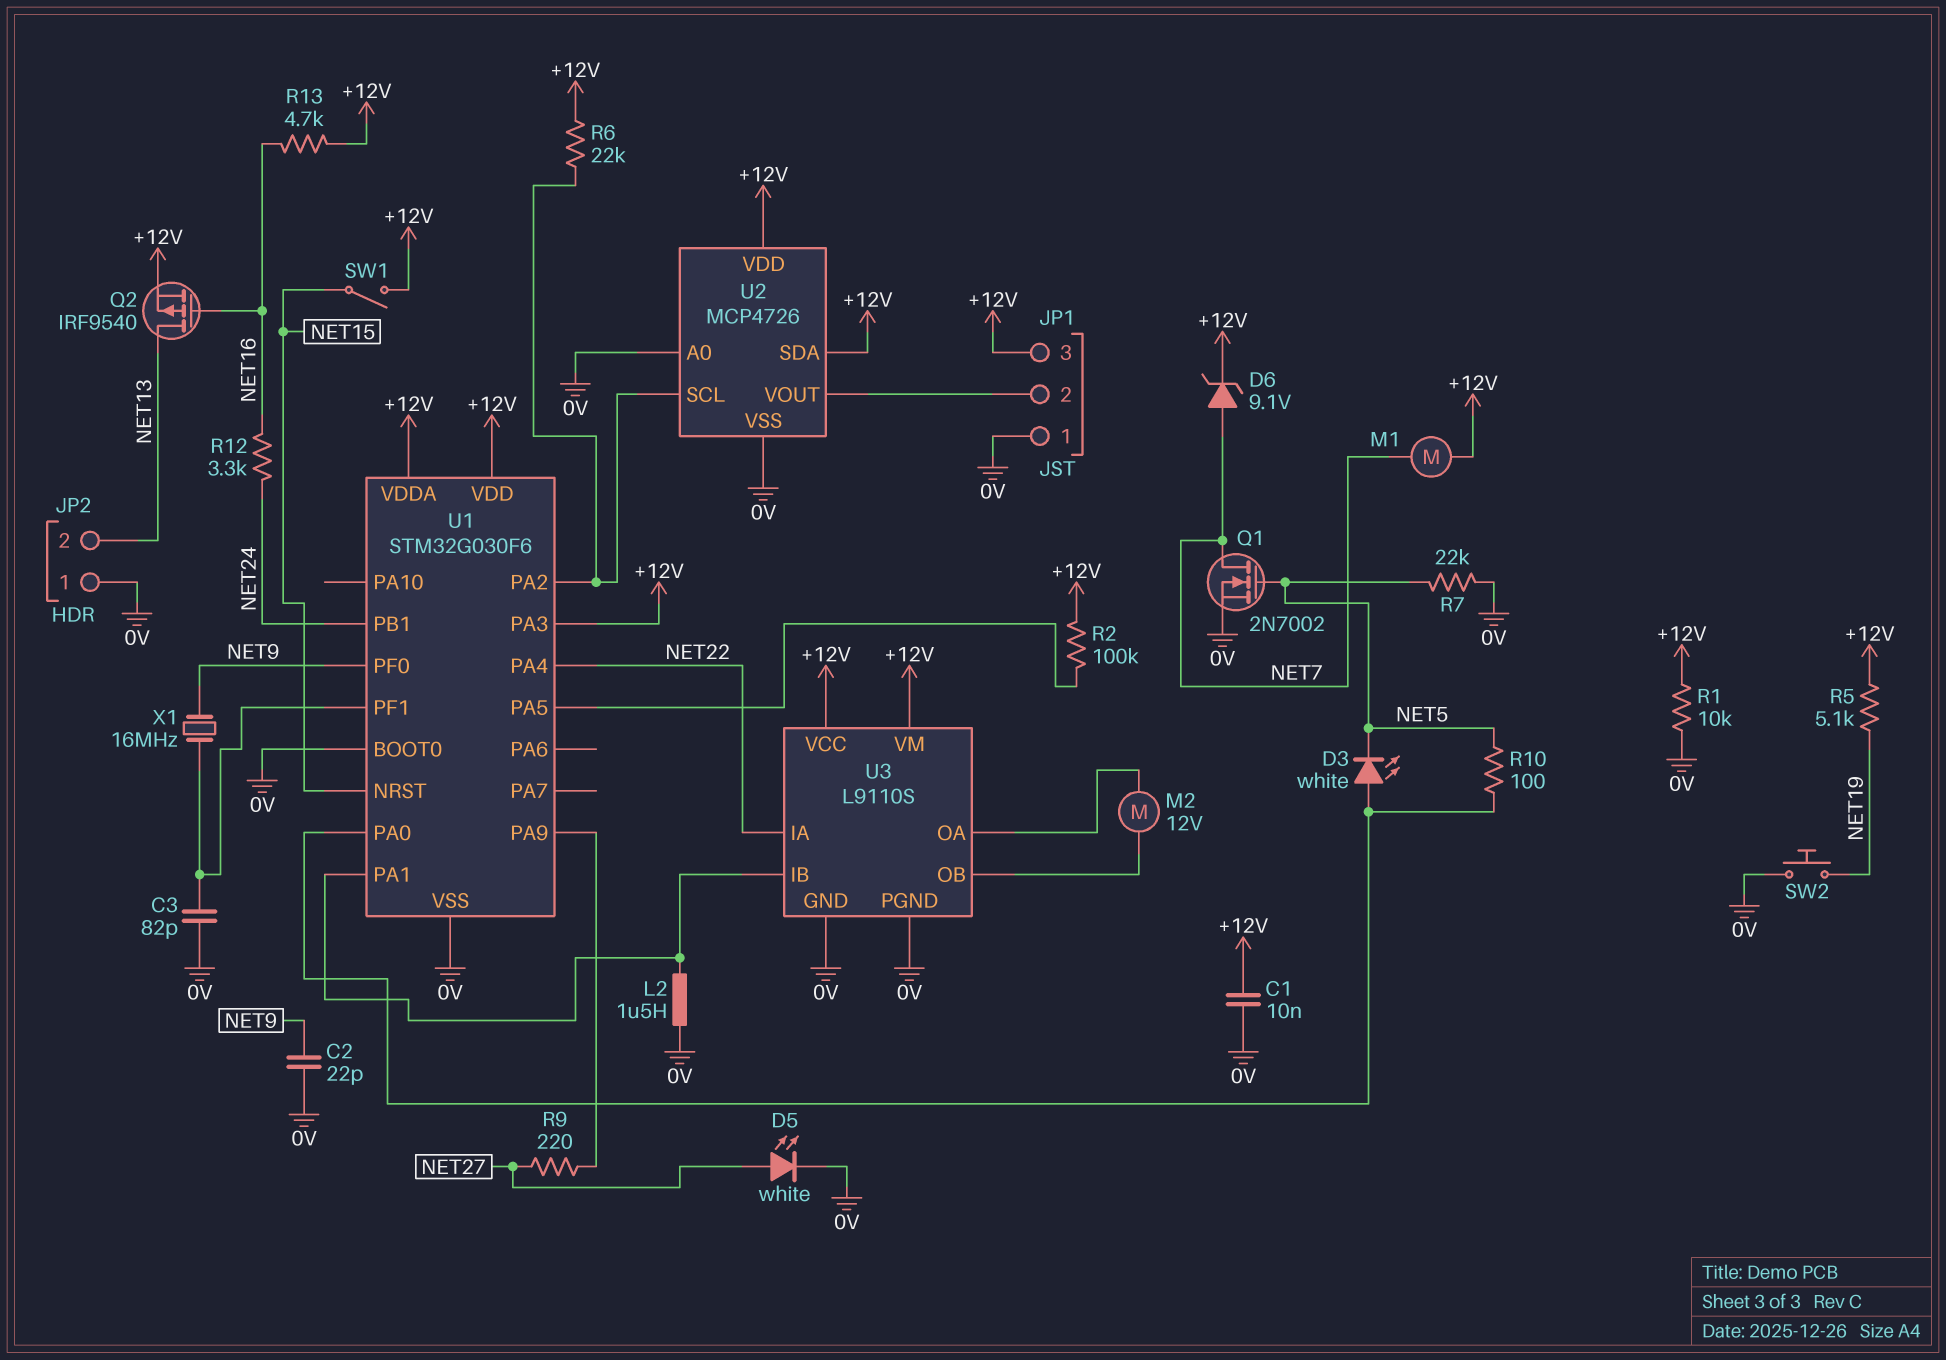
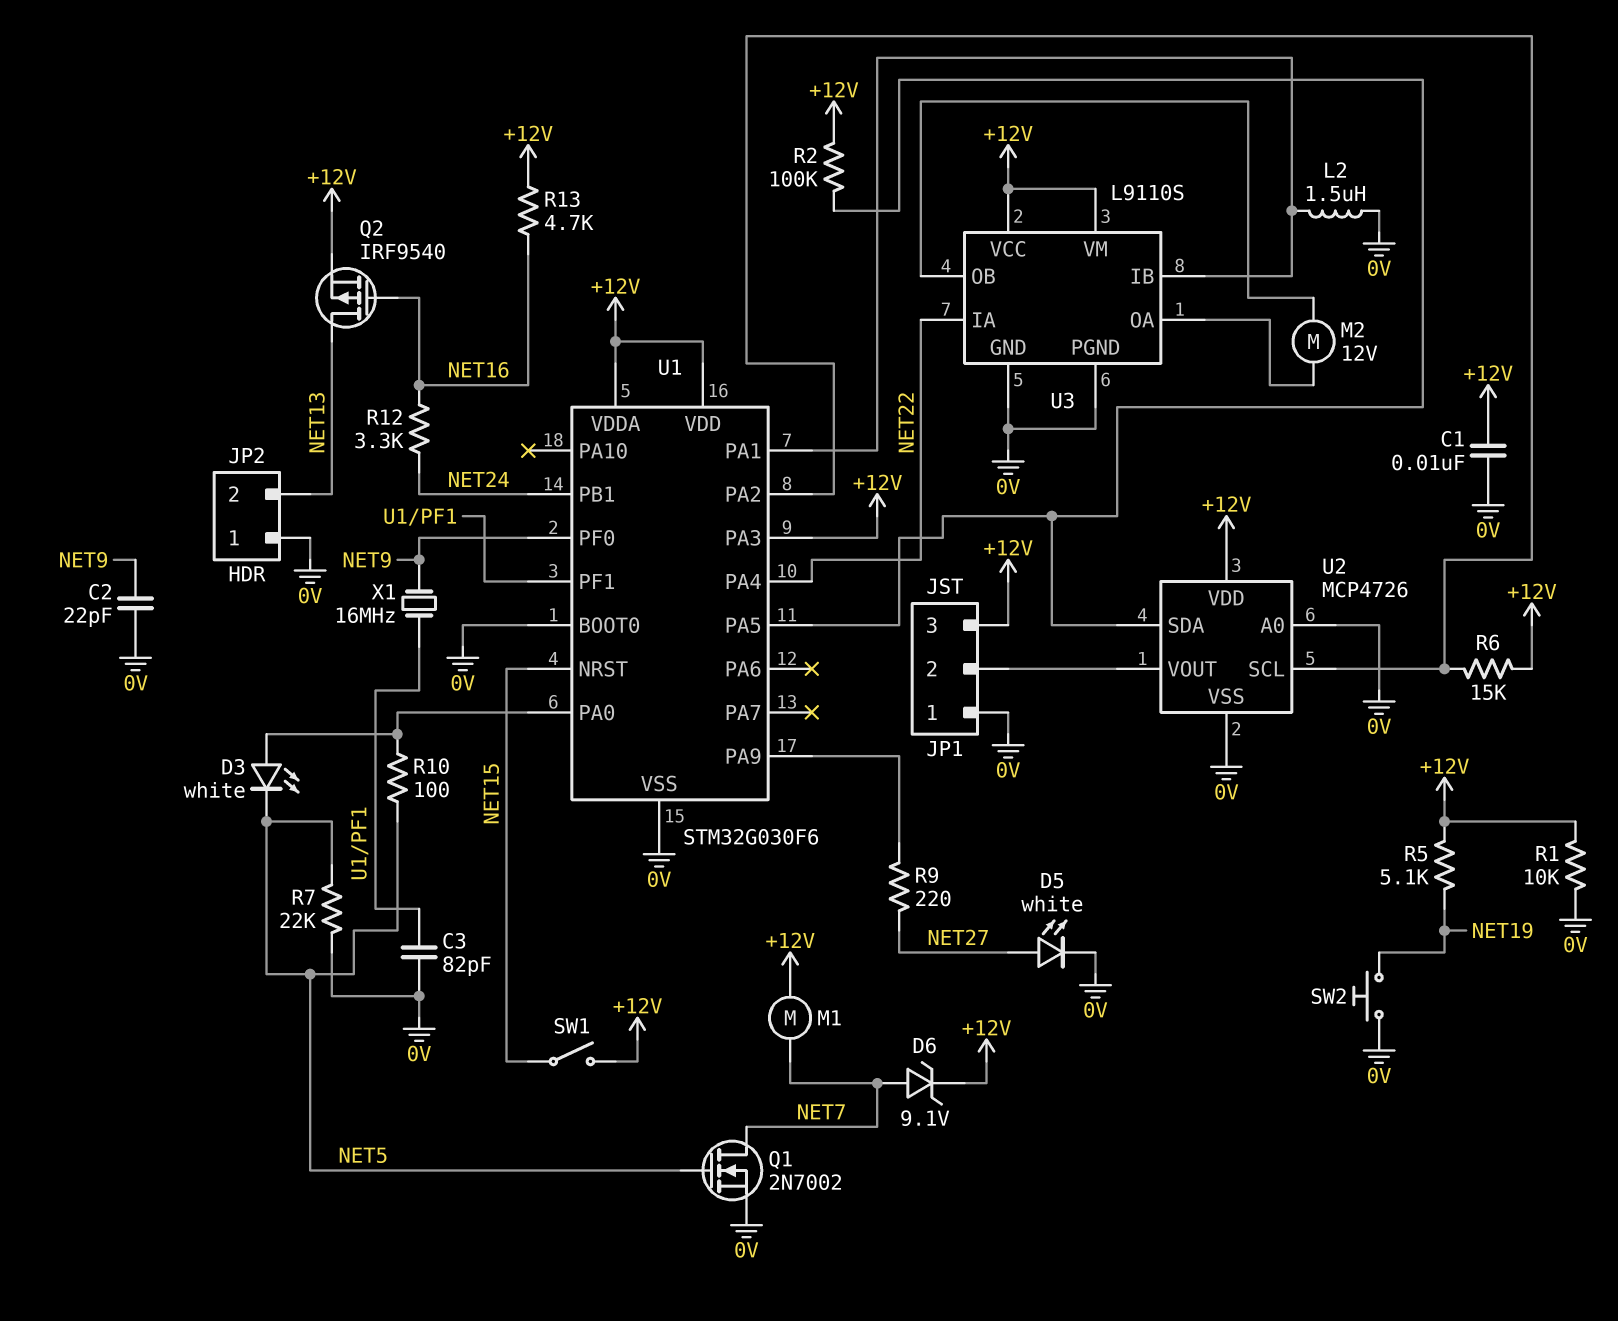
R6: 22k (+12V, U1/PA2) -> 15k (+12V, U1/PA2)
U2 pin SDA: +12V -> U1/PA5

